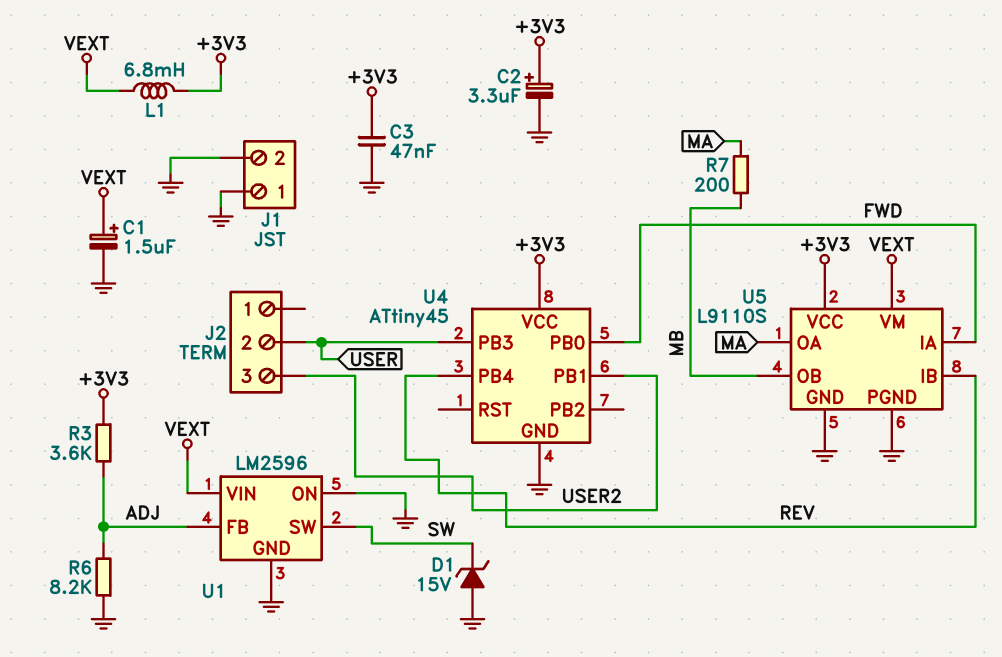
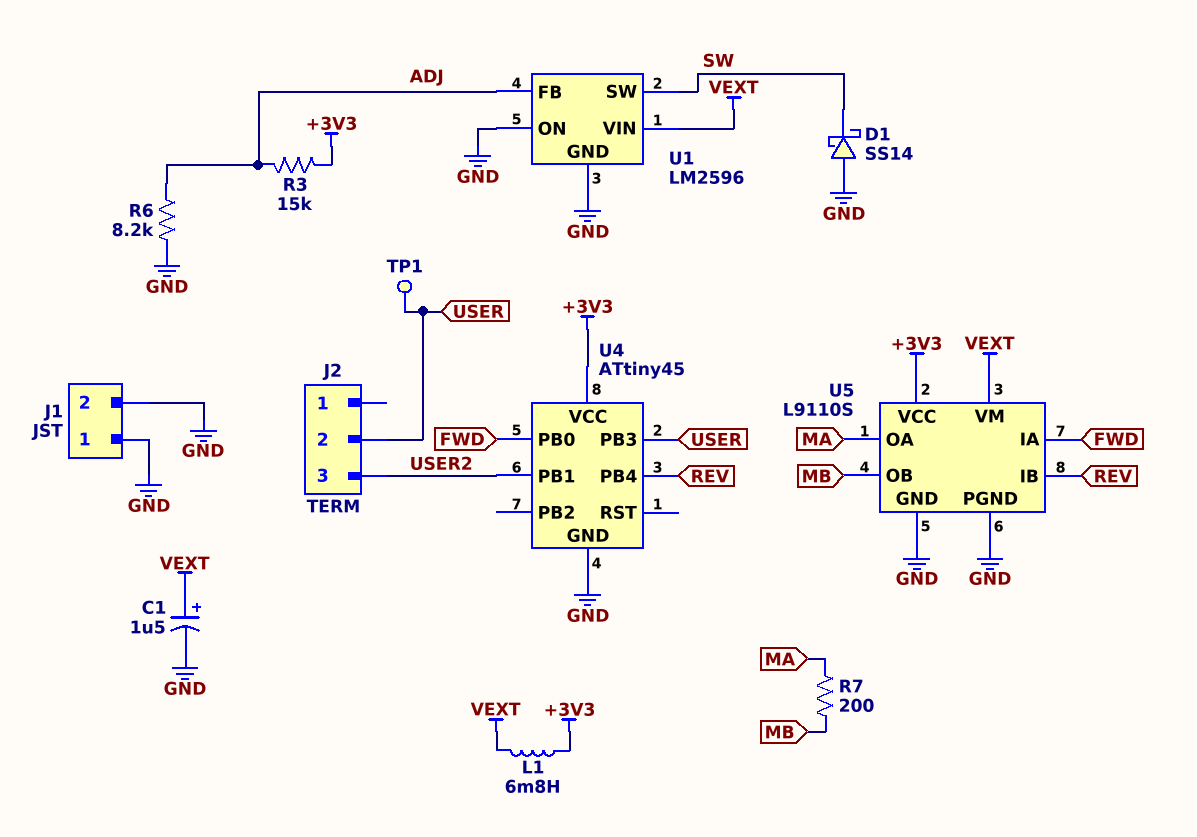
C2: 3.3uF (plus +3V3, minus GND) -> none
C3: 47nF (+3V3, GND) -> none
D1: zener 15V (A GND, K SW) -> schottky SS14 (A GND, K SW)
R3: 3.6k (+3V3, ADJ) -> 15k (+3V3, ADJ)
TP1: none -> test point (USER)

